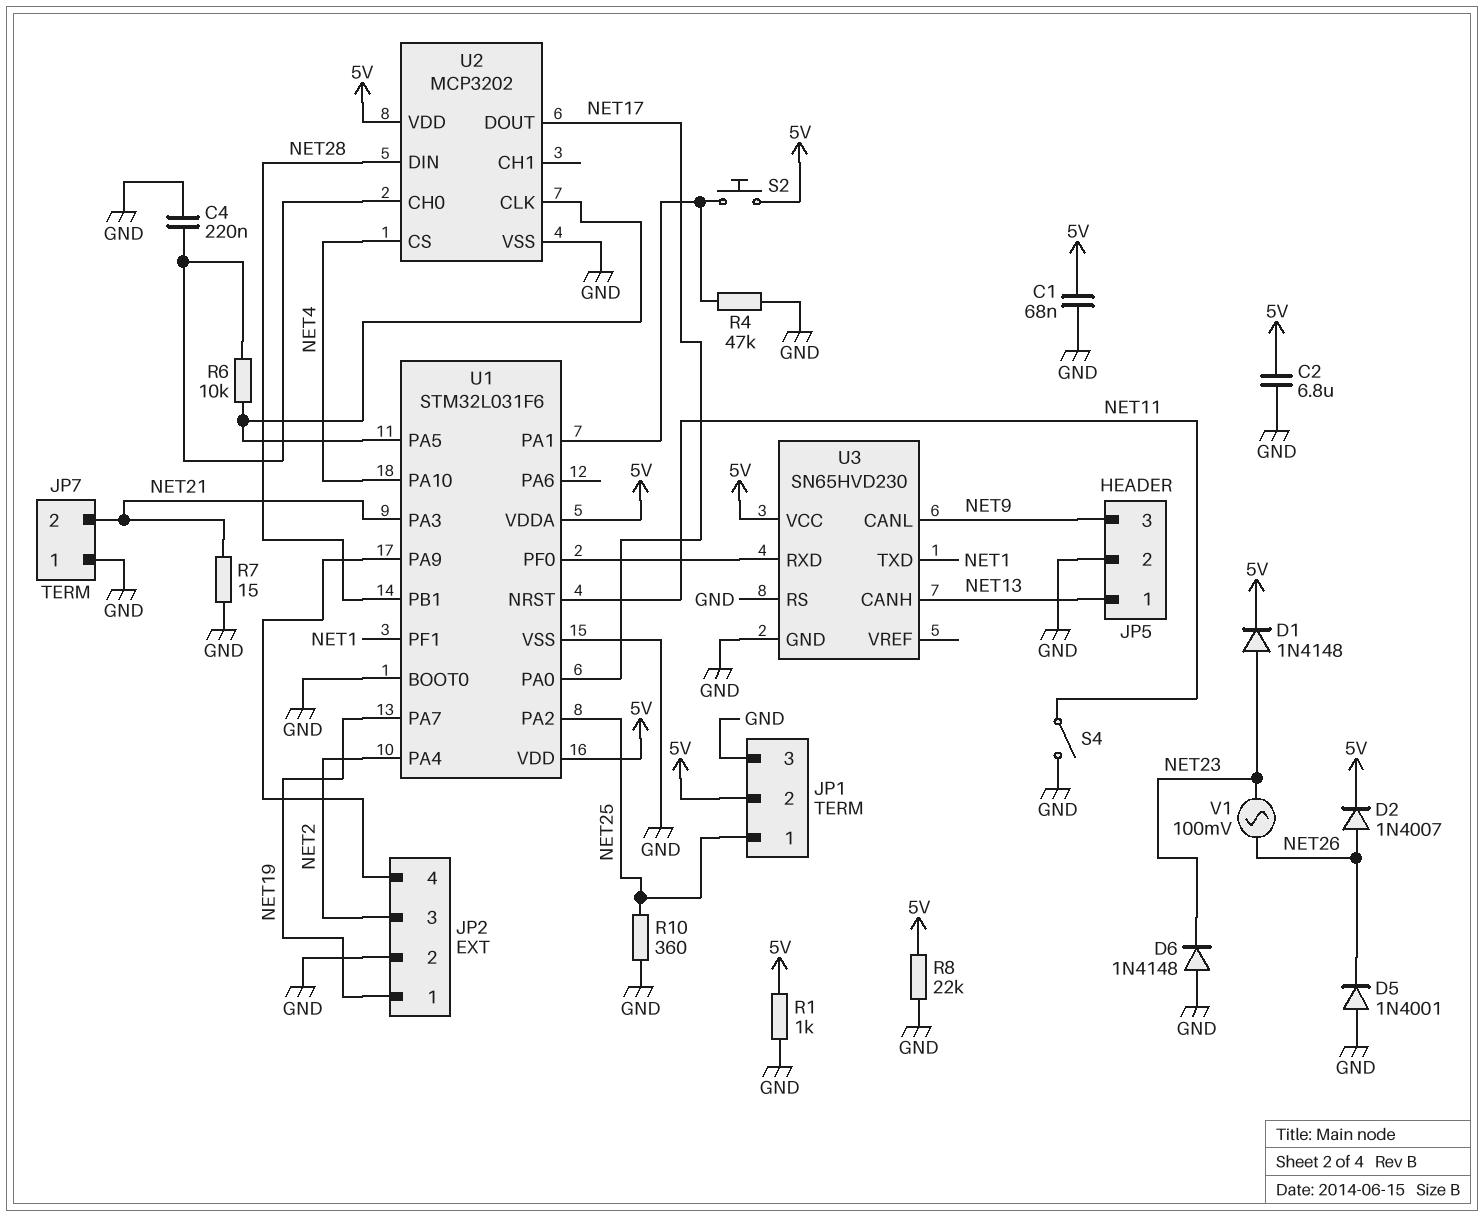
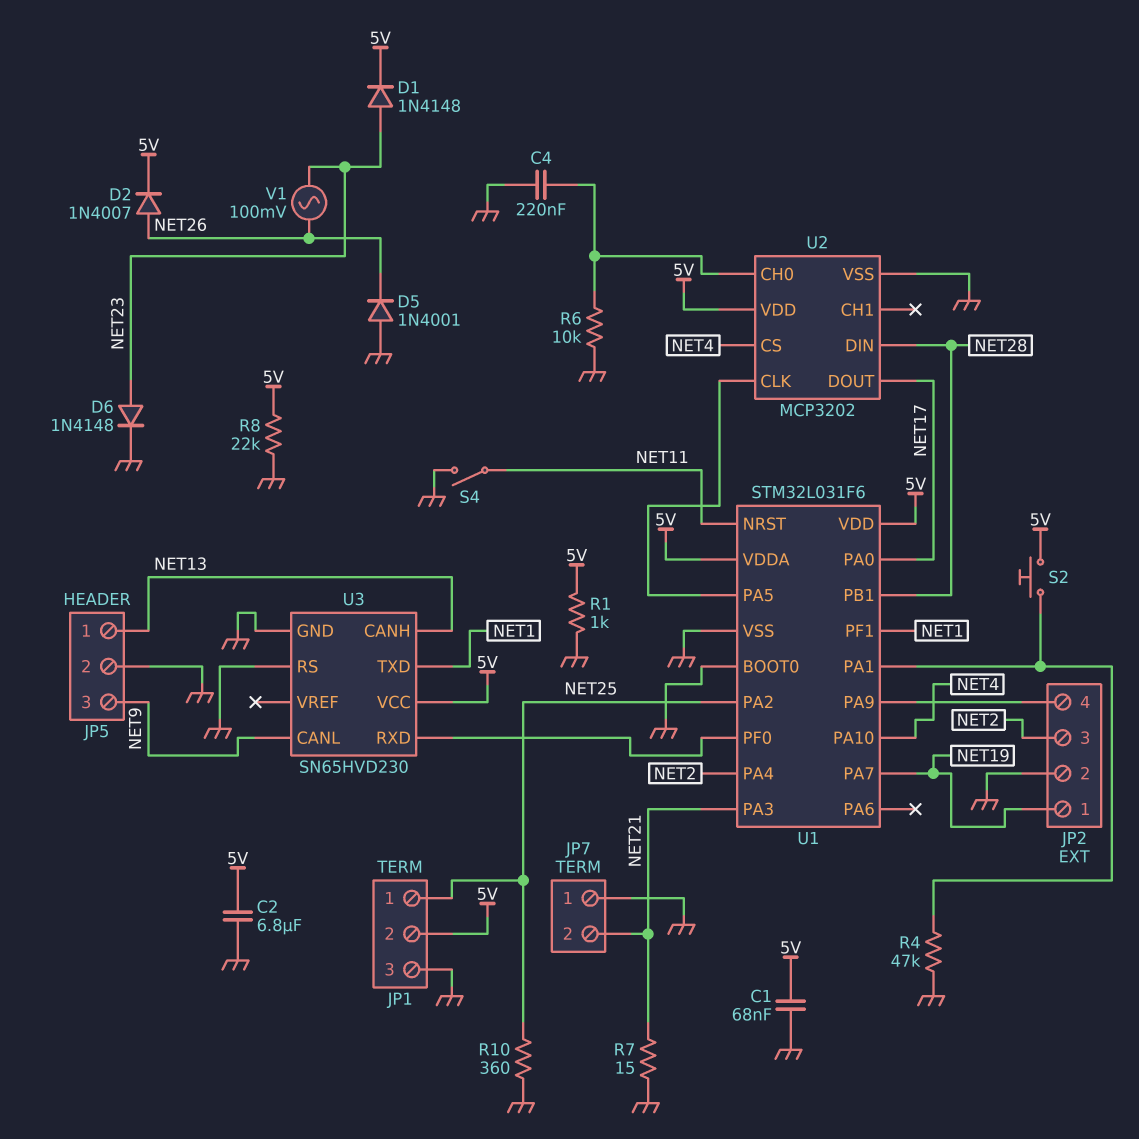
D6: diode 1N4148 (A GND, K NET23) -> diode 1N4148 (A NET23, K GND)
R6: 10k (U1/PA5, U2/CH0) -> 10k (GND, U2/CH0)

